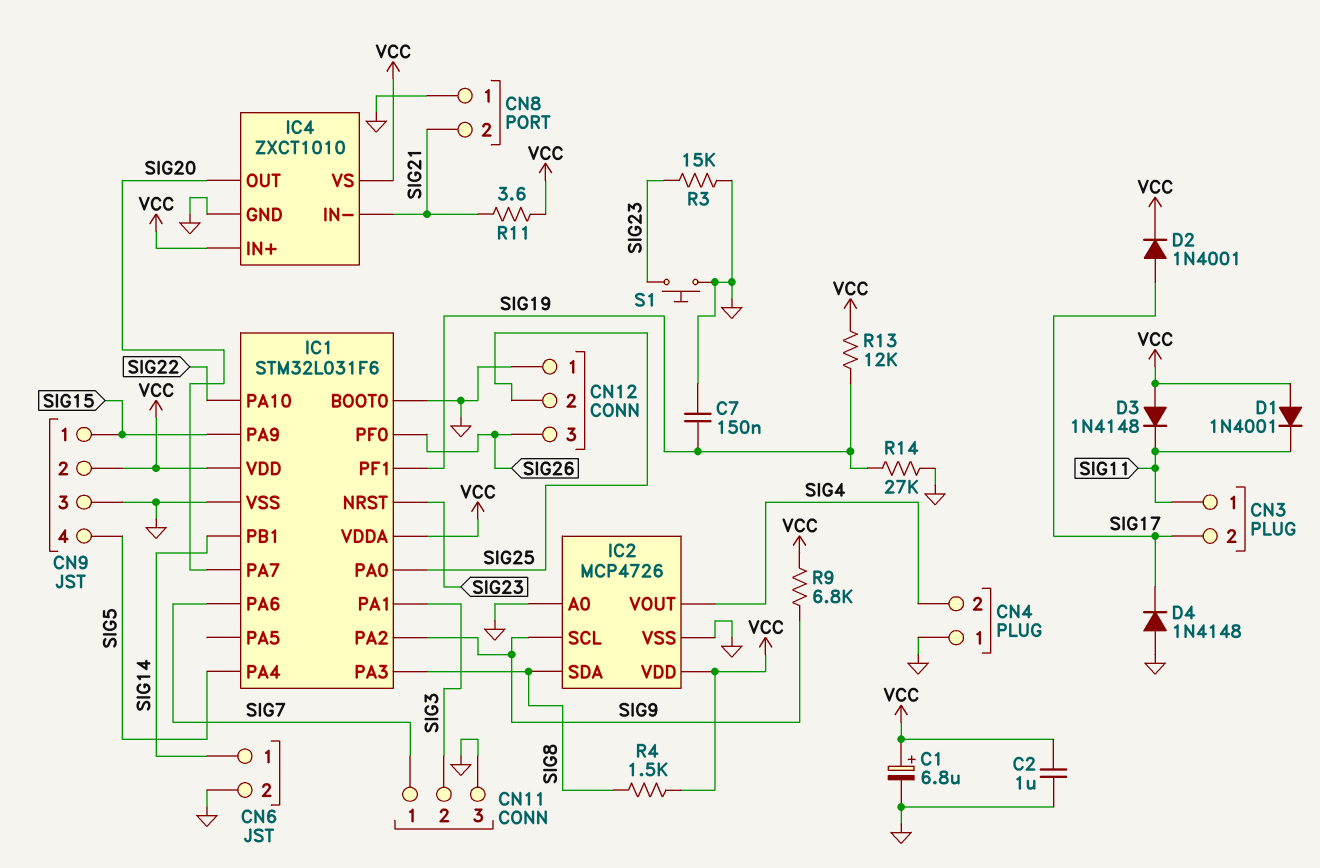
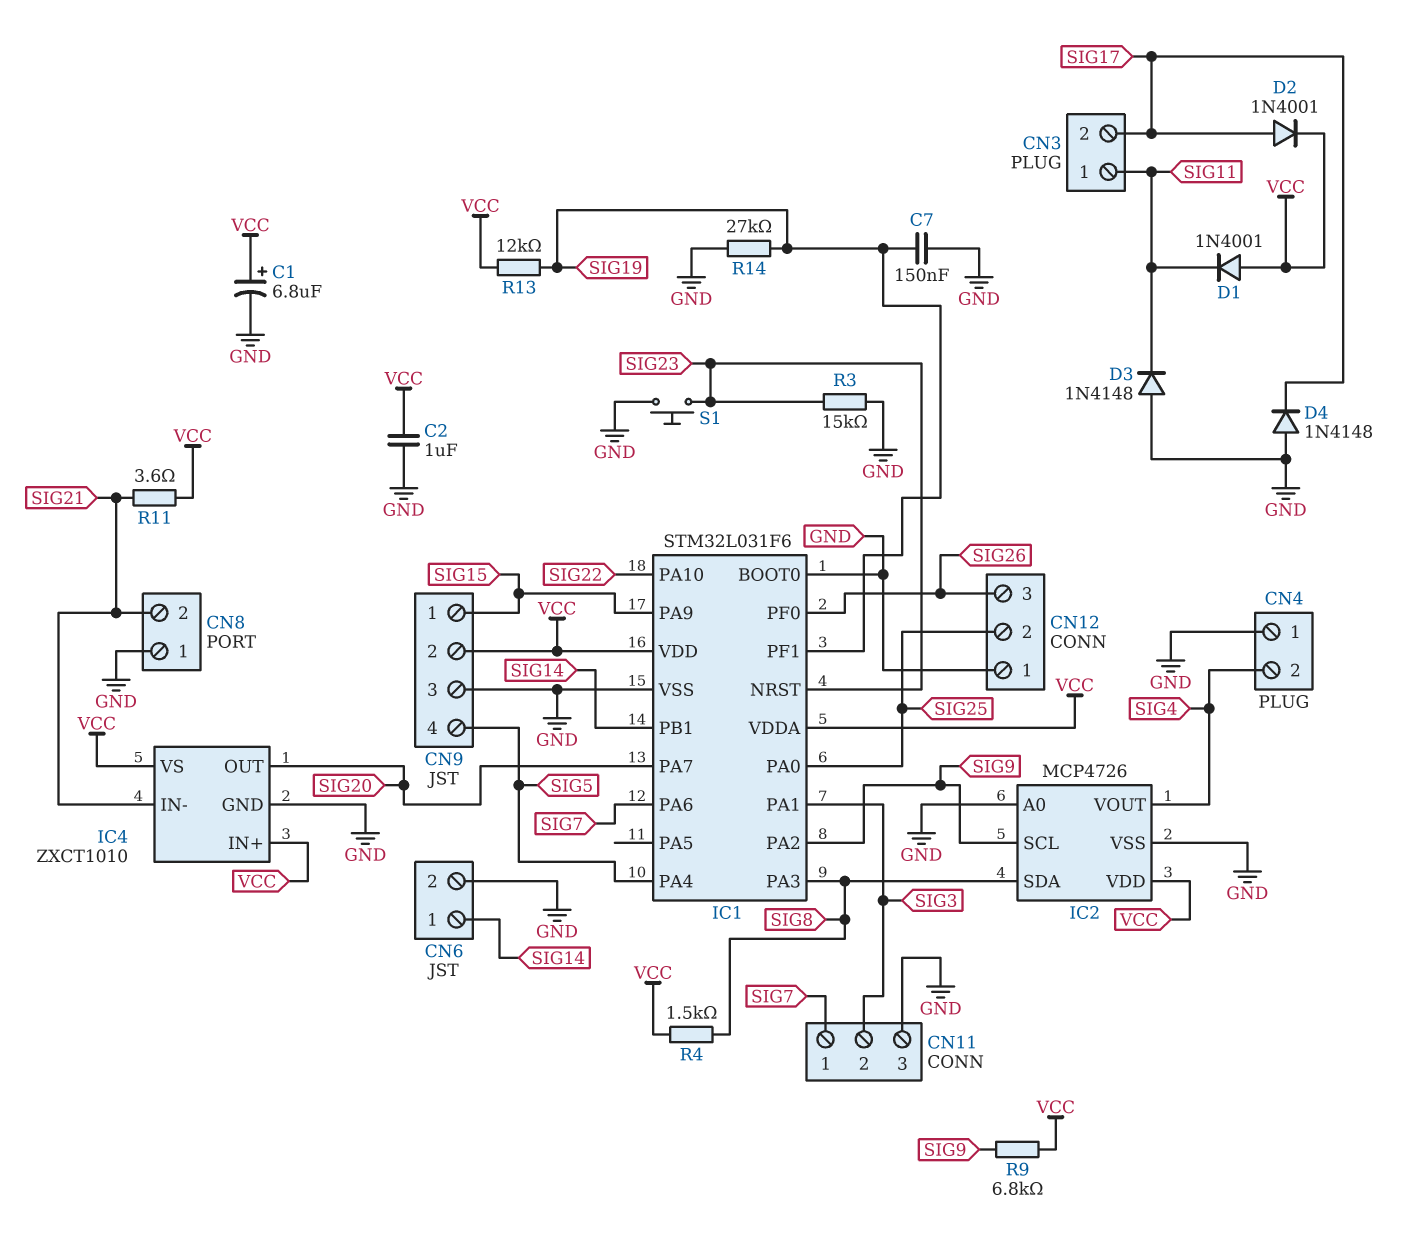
D3: diode 1N4148 (A VCC, K SIG11) -> diode 1N4148 (A GND, K SIG11)

